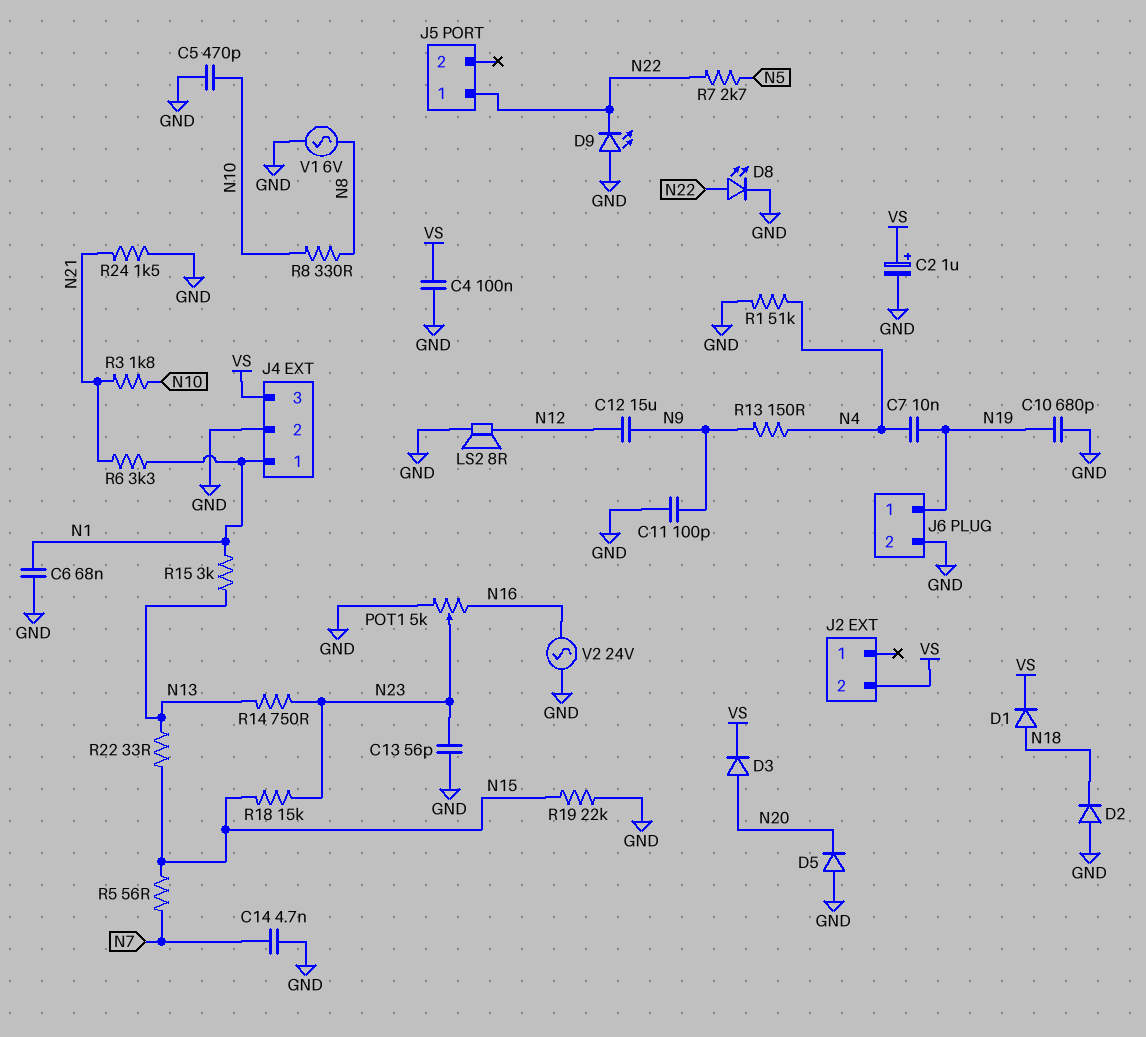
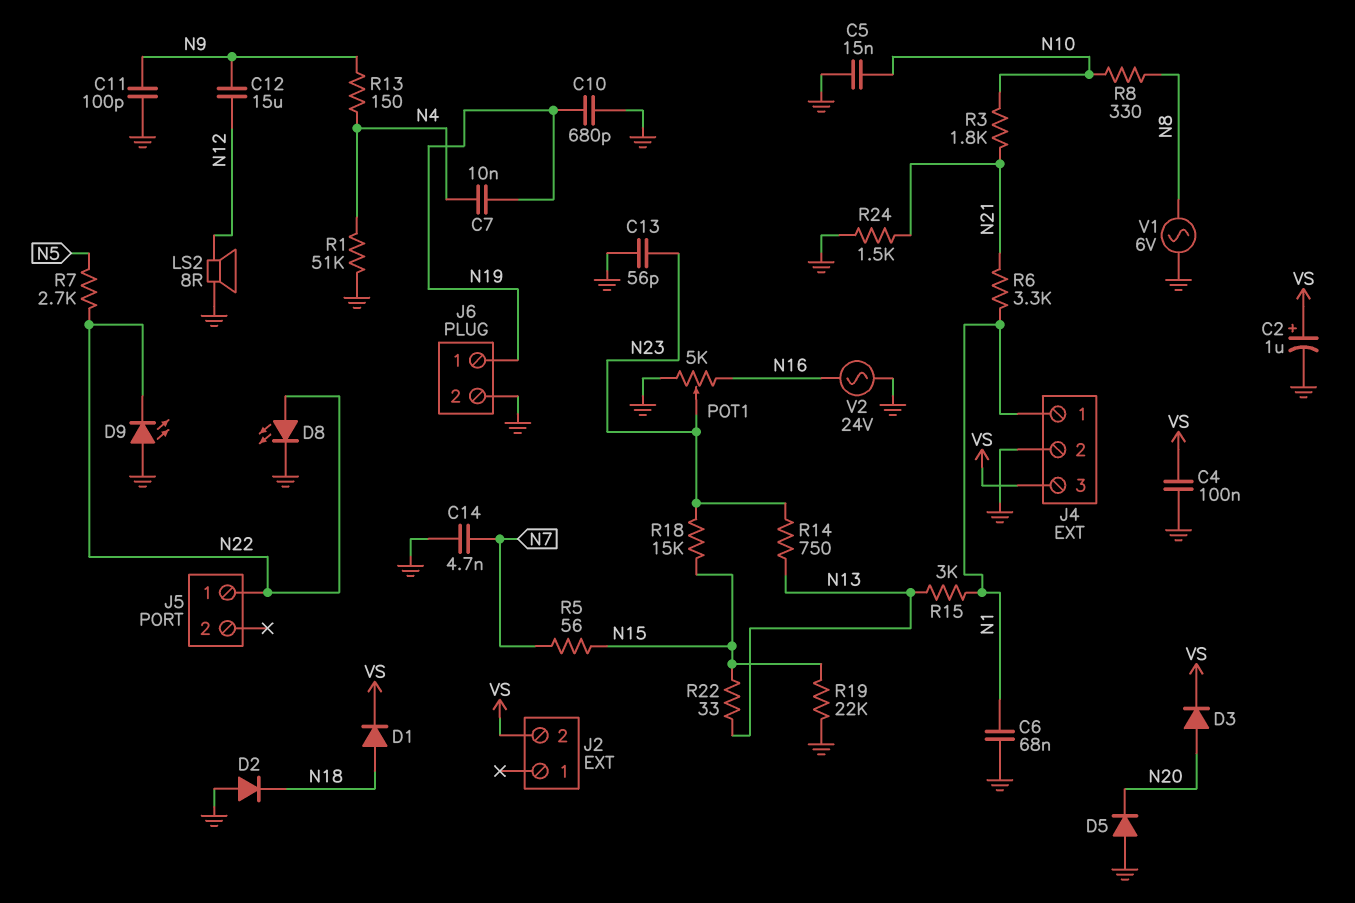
C5: 470pF (GND, N10) -> 15nF (GND, N10)

